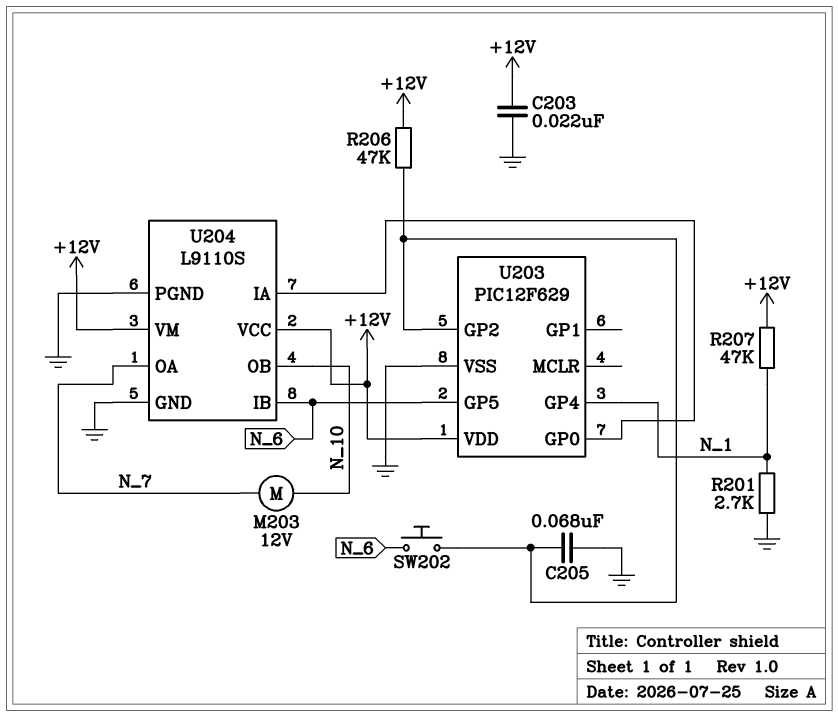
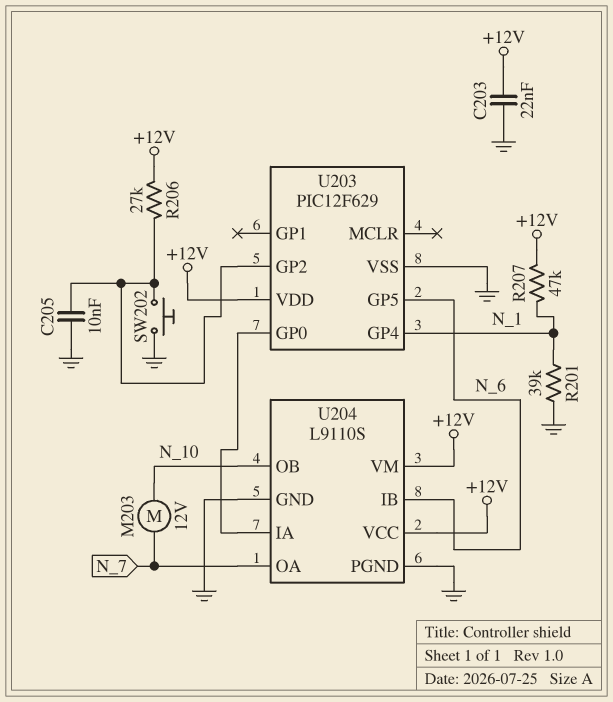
C205: 68nF (GND, U203/GP2) -> 10nF (GND, U203/GP2)
R201: 2.7k (GND, N_1) -> 39k (GND, N_1)
R206: 47k (+12V, U203/GP2) -> 27k (+12V, U203/GP2)
SW202: button (N_6, U203/GP2) -> button (GND, U203/GP2)

